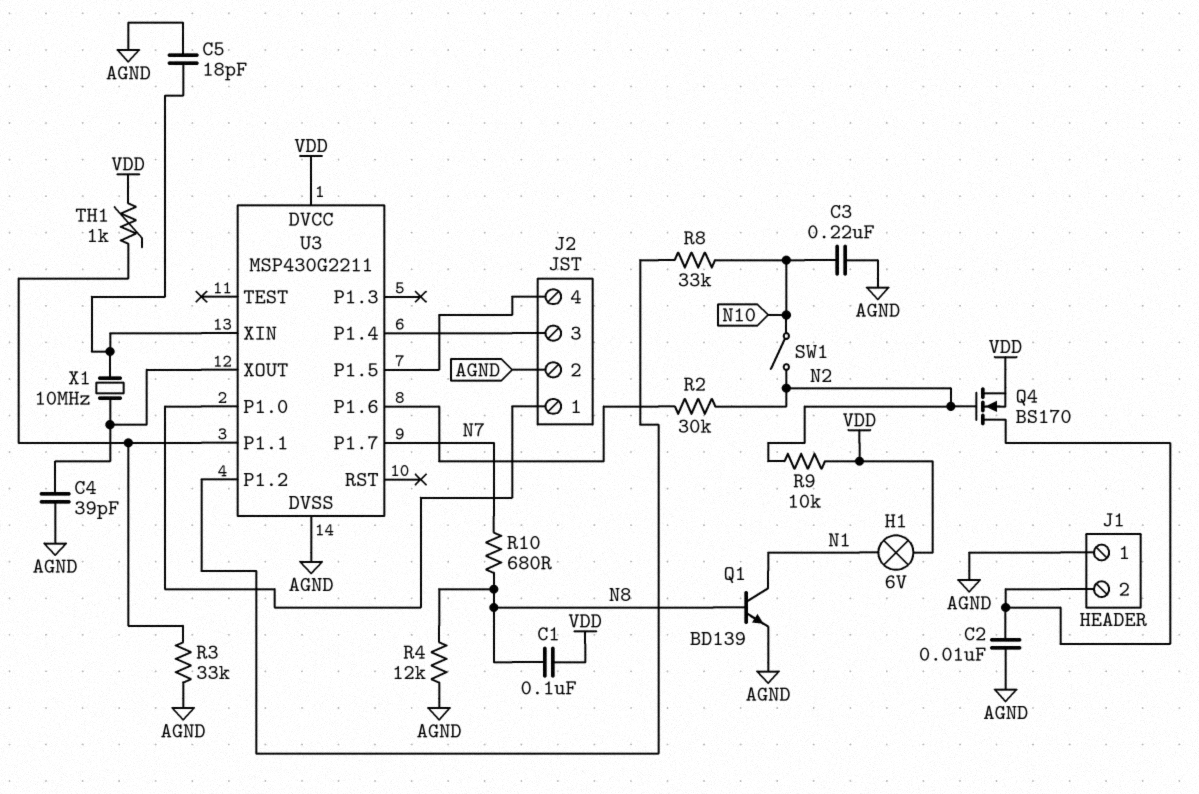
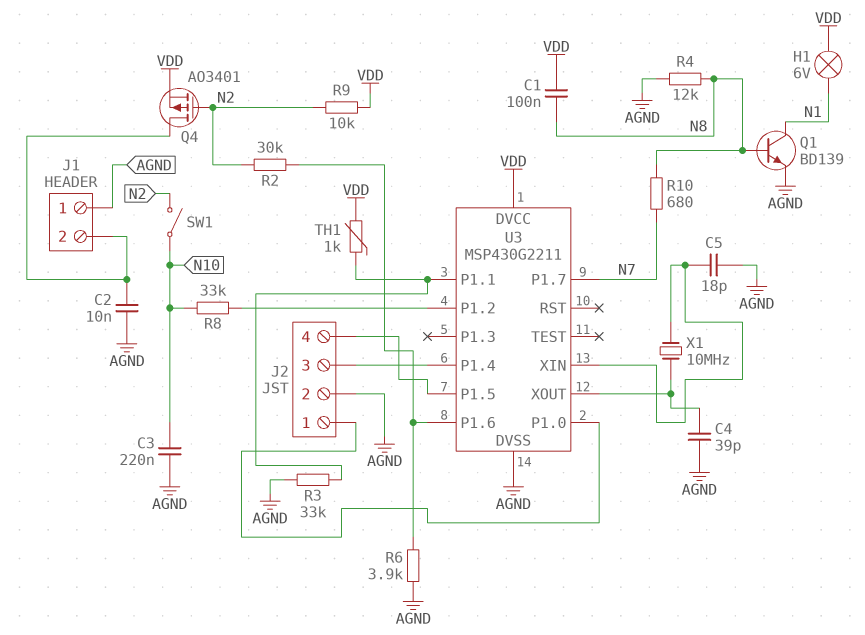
Q4: NMOS BS170 (G N2, D J1/2, S VDD) -> PMOS AO3401 (G N2, D J1/2, S VDD)
R6: none -> 3.9k (AGND, U3/P1.6)

